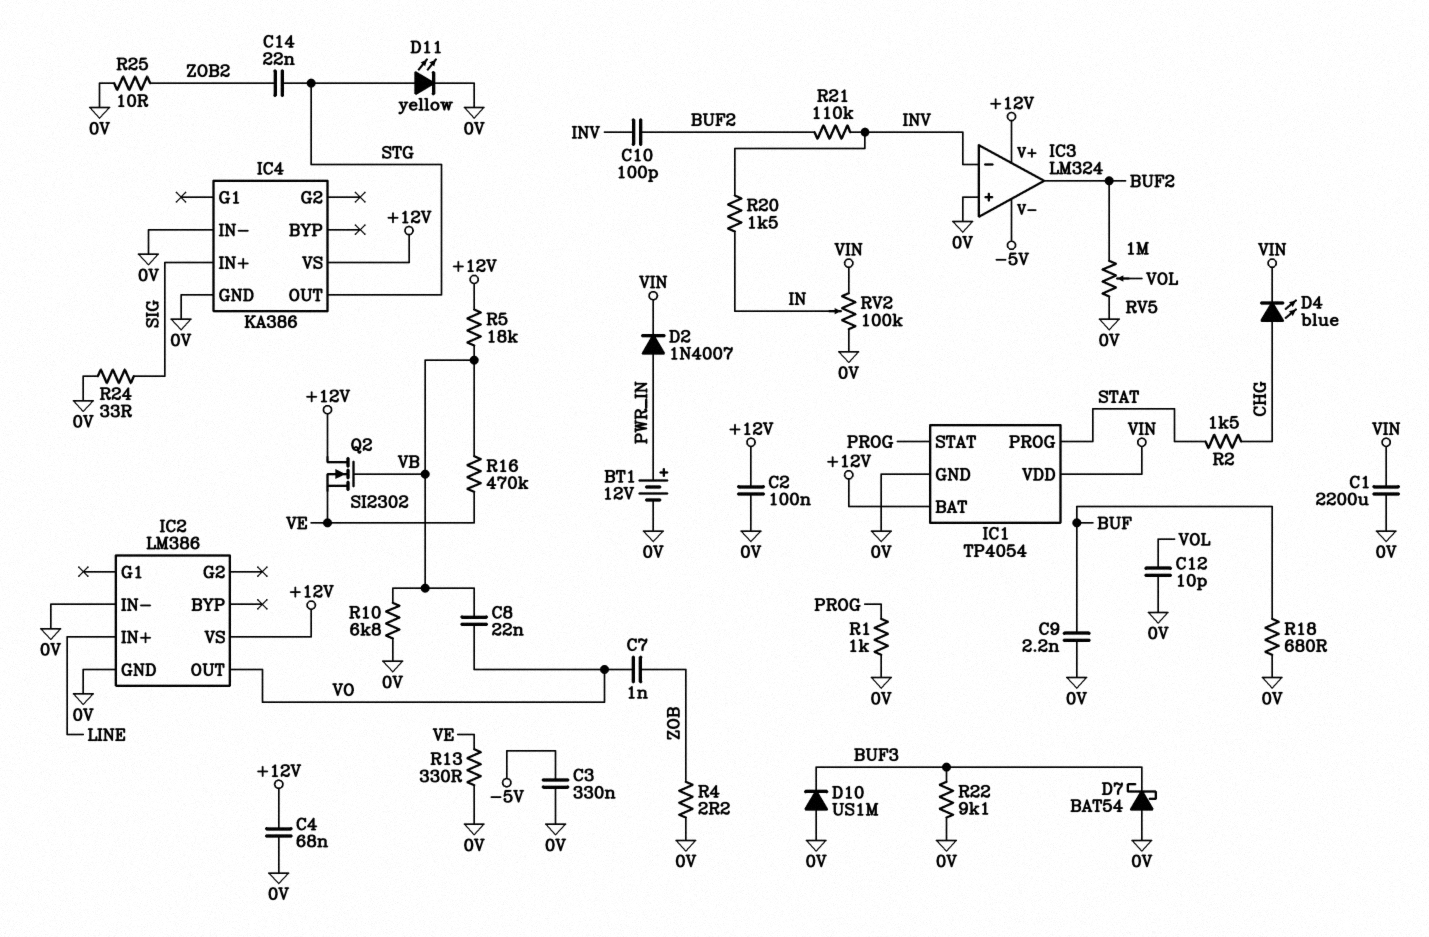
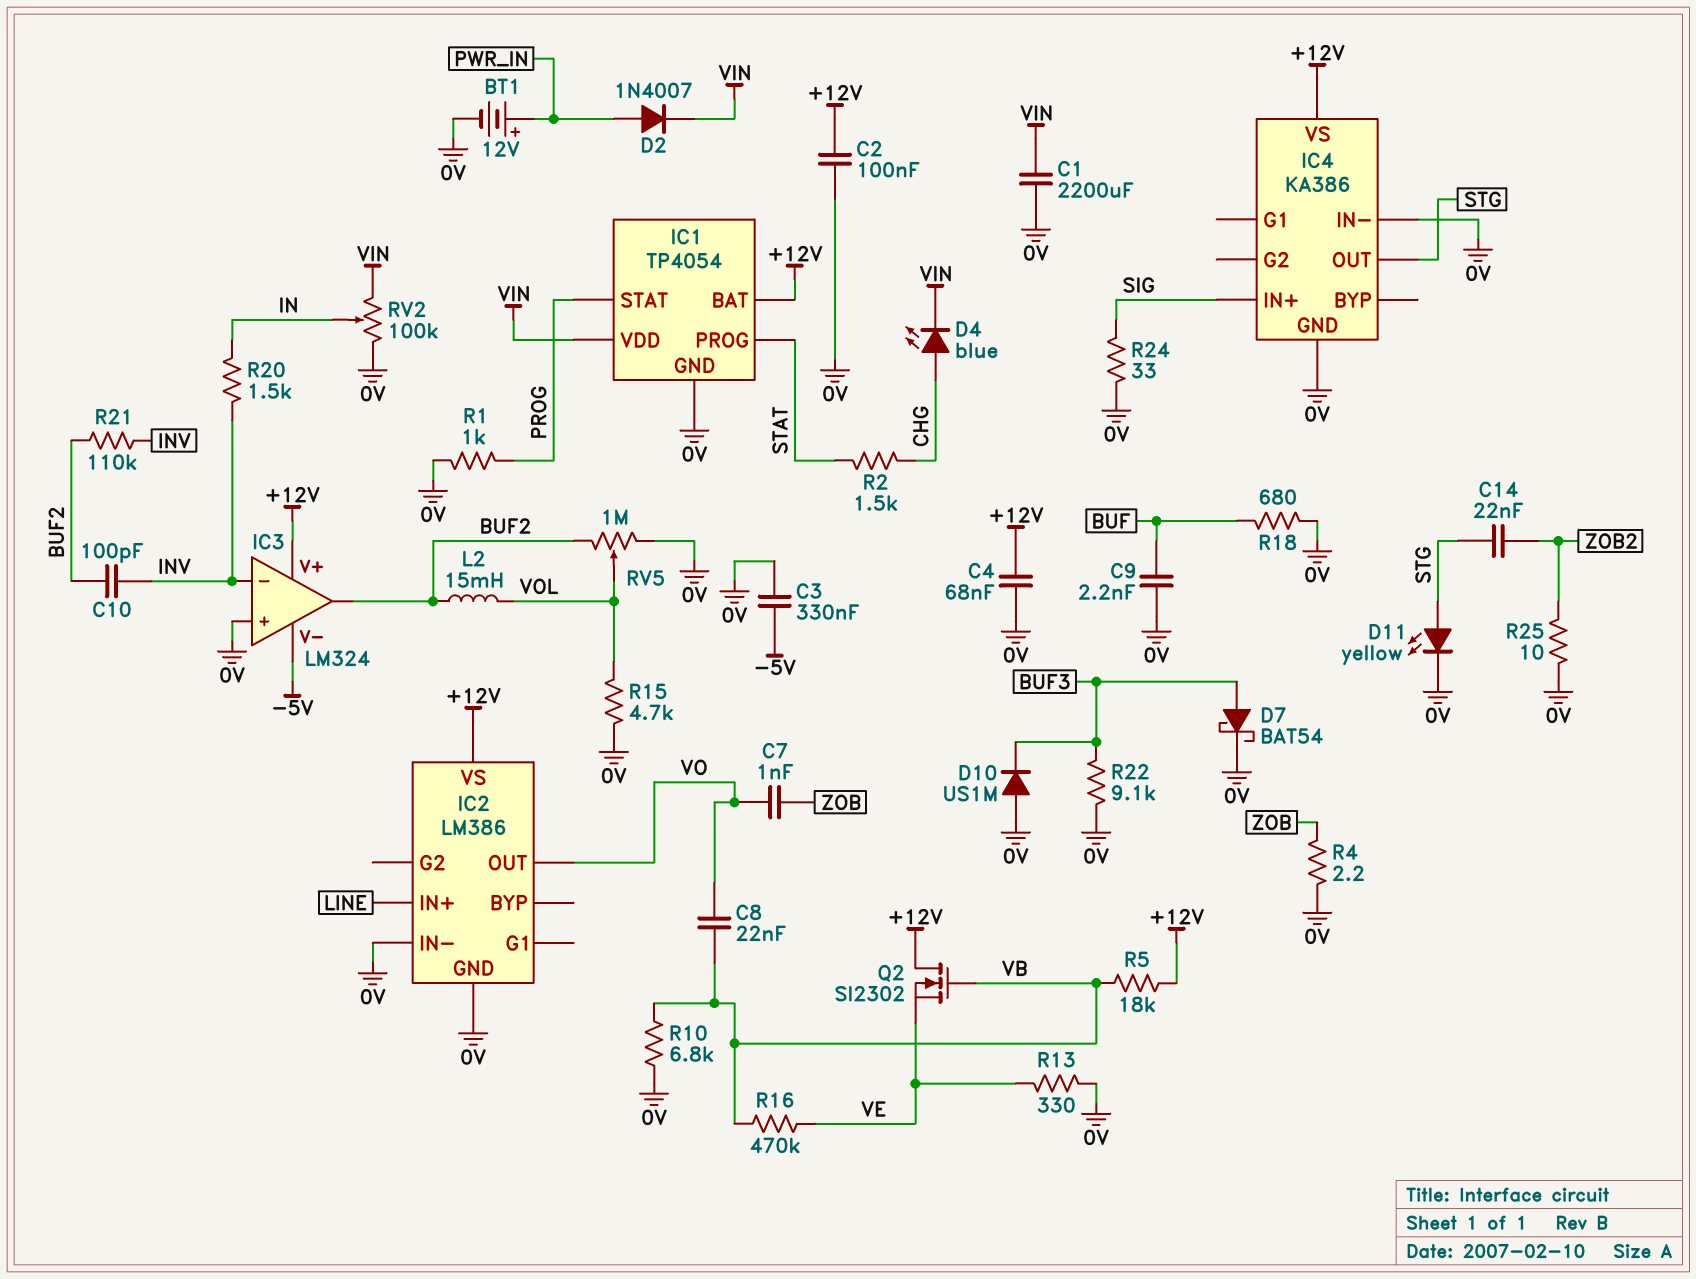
C12: 10pF (0V, VOL) -> none
D7: schottky BAT54 (A 0V, K BUF3) -> schottky BAT54 (A BUF3, K 0V)
L2: none -> 15mH (BUF2, VOL)
R15: none -> 4.7k (0V, VOL)

